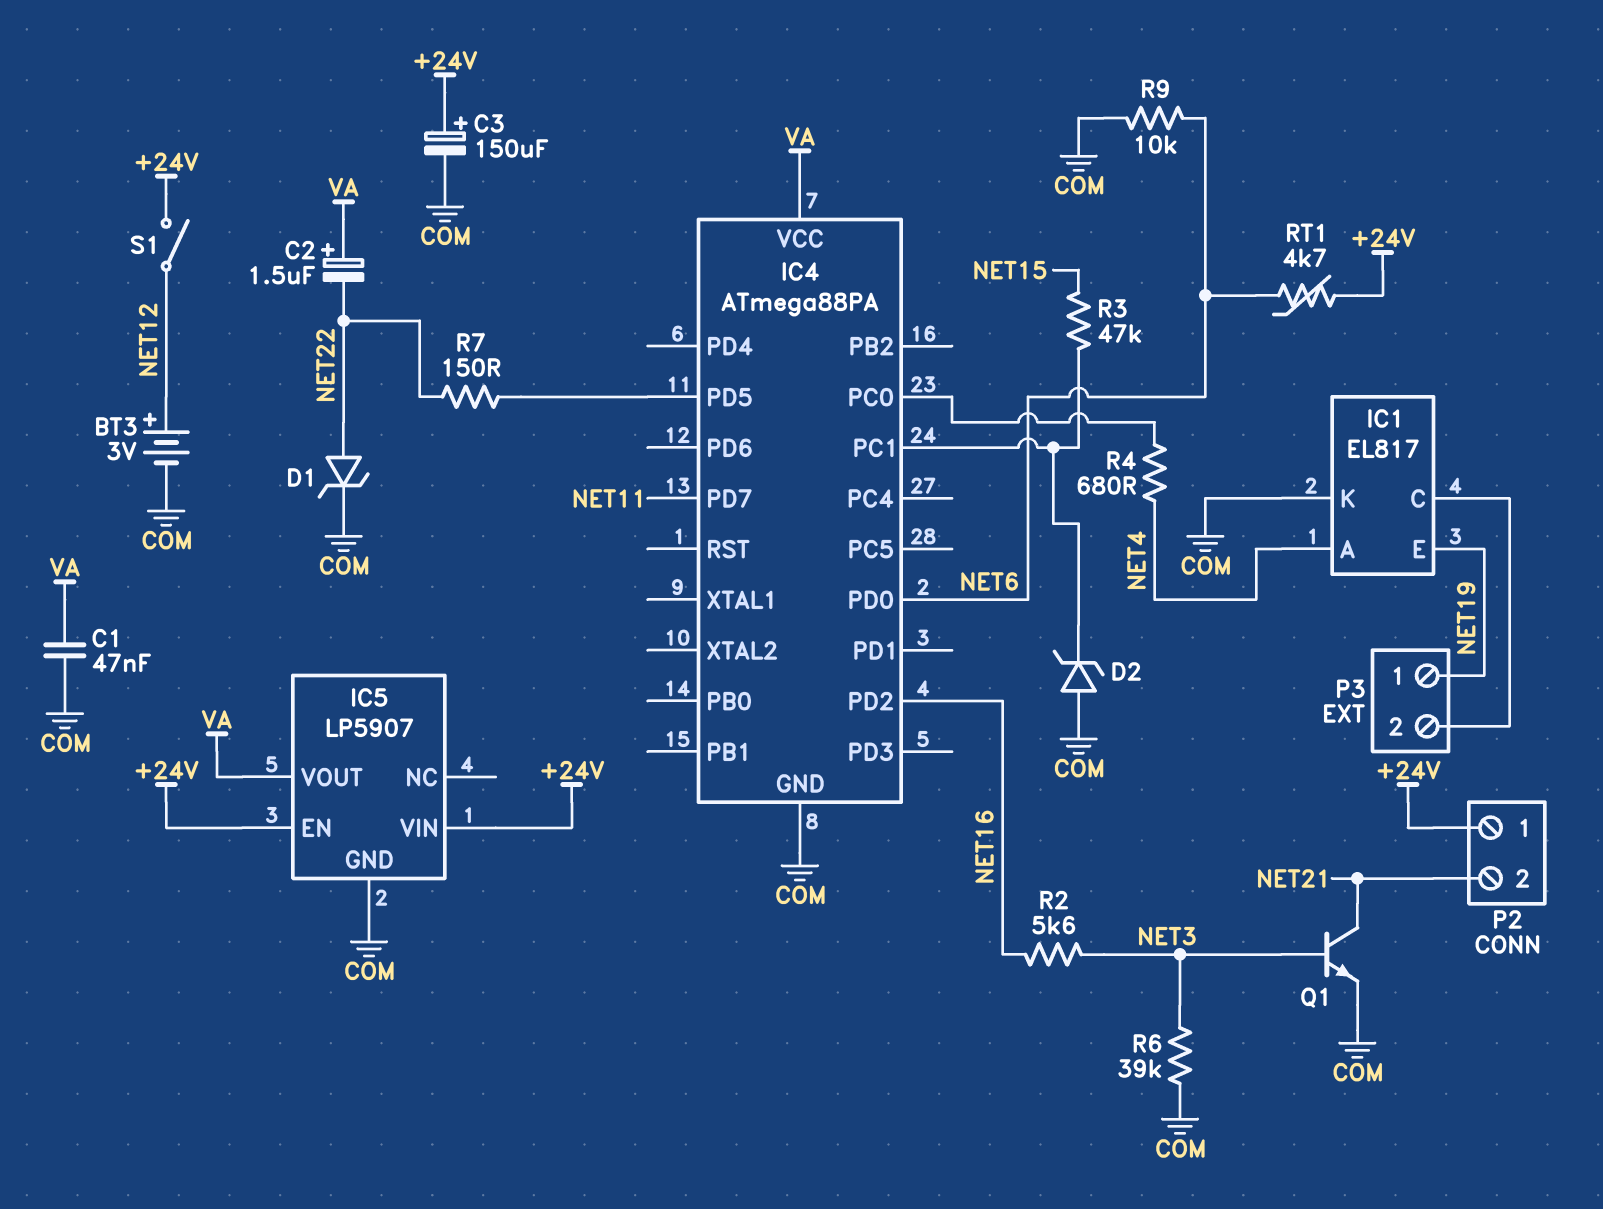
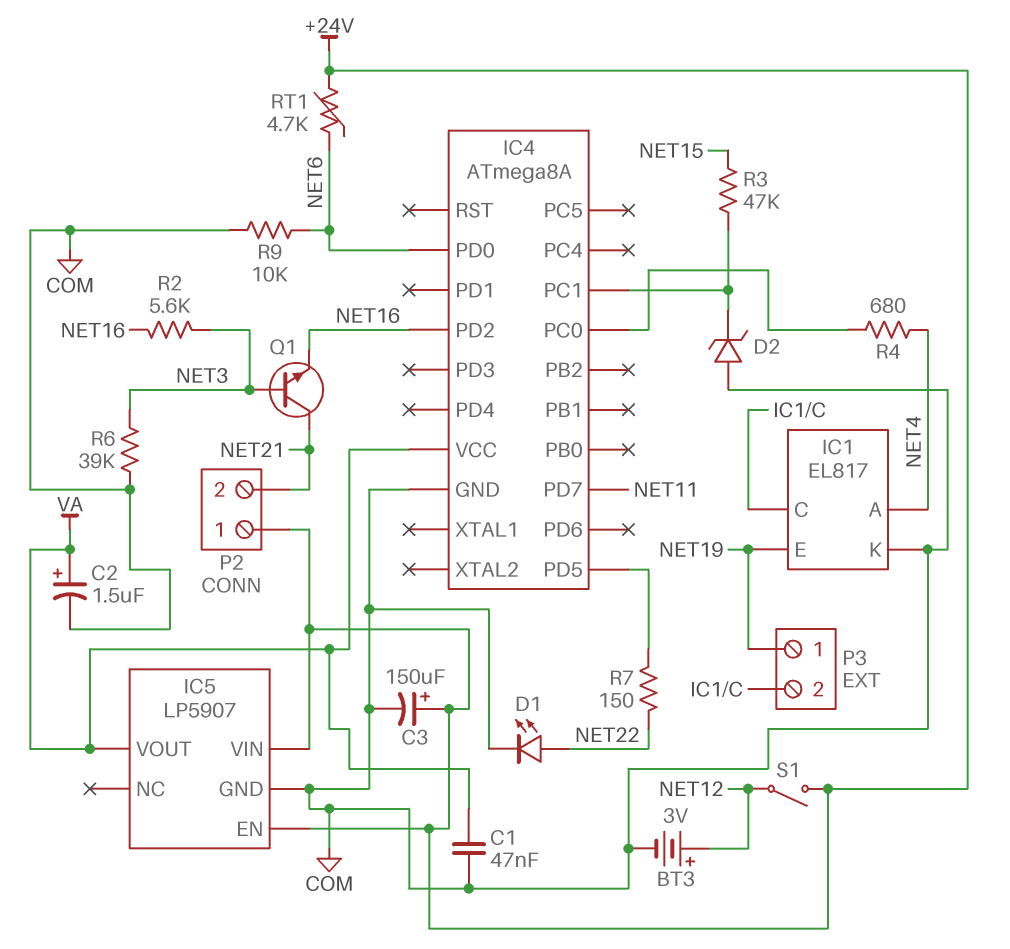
C2: 1.5uF (plus VA, minus NET22) -> 1.5uF (plus VA, minus COM)
D1: zener (A NET22, K COM) -> LED (A NET22, K COM)
IC4: ATmega88PA -> ATmega8A
Q1: NPN (B NET3, C NET21, E COM) -> NPN (B NET3, C NET21, E NET16)

